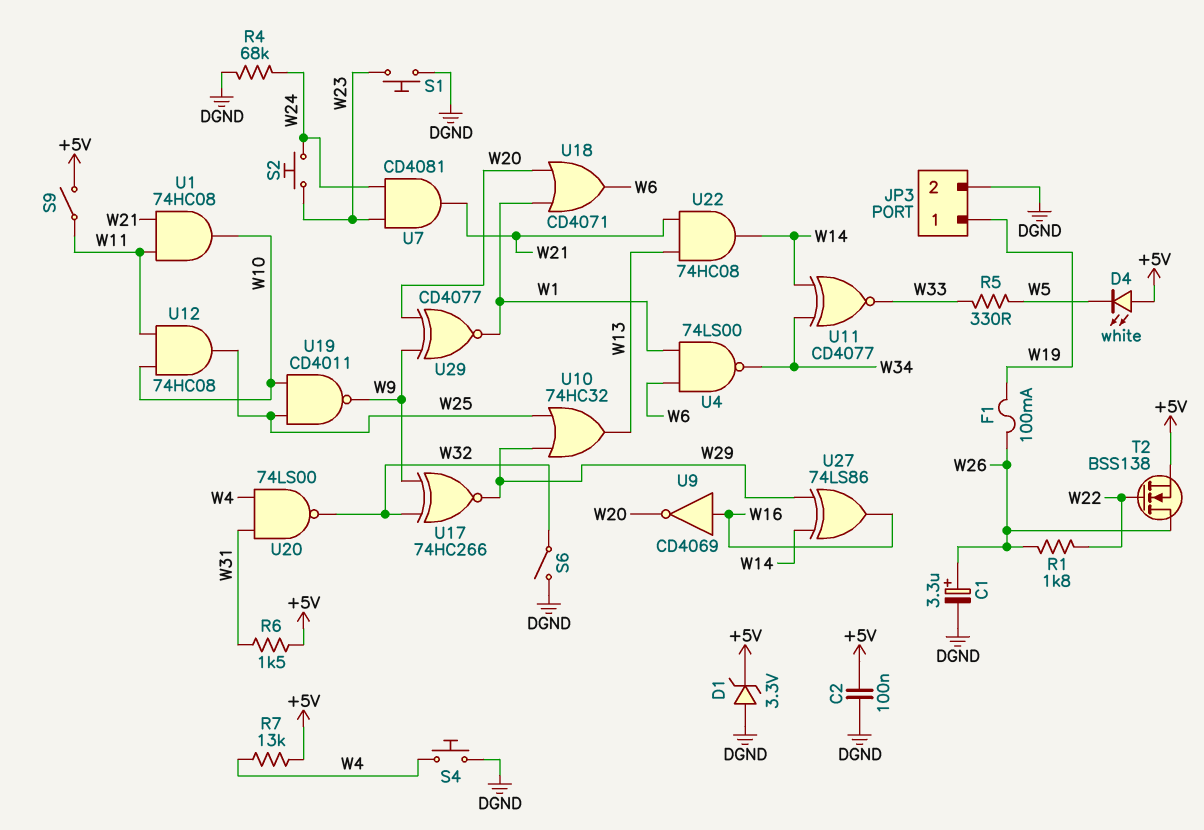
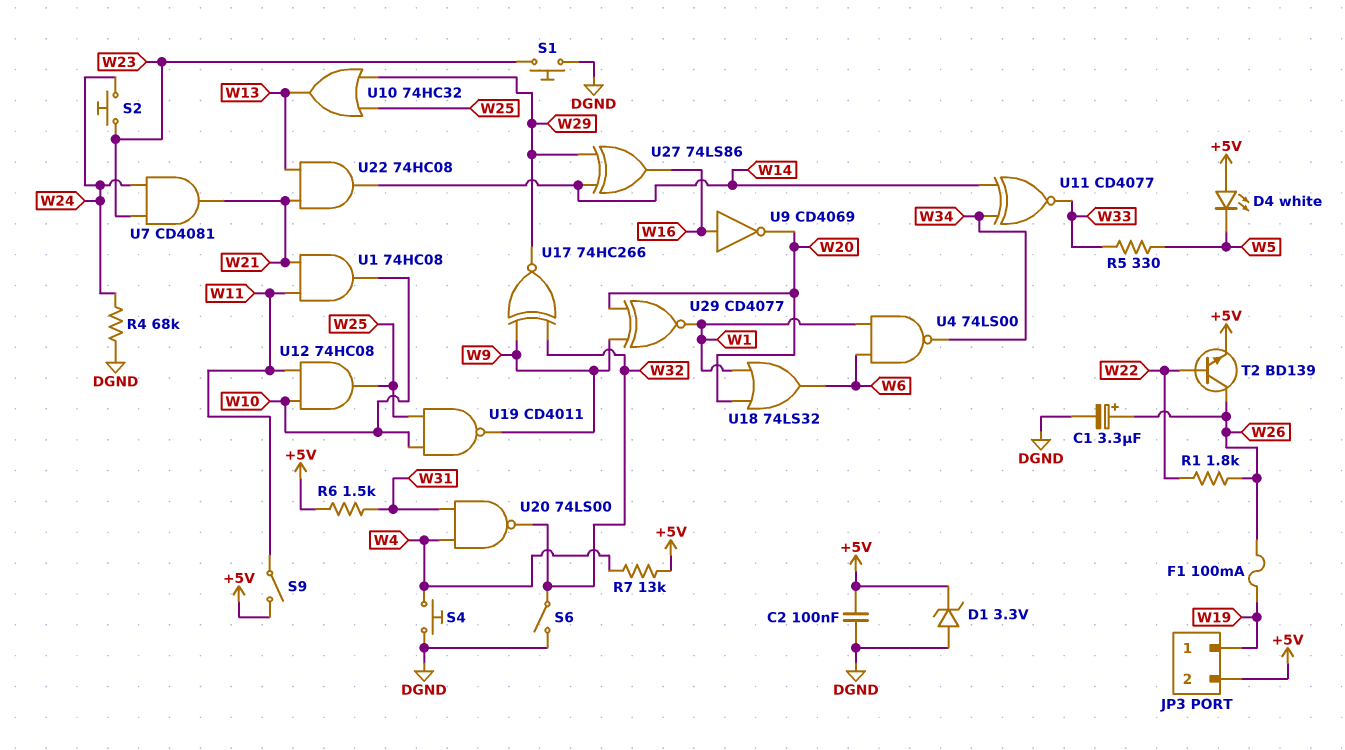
JP3 pin 2: DGND -> +5V
T2: NMOS BSS138 (G W22, D W26, S +5V) -> NPN BD139 (B W22, C W26, E +5V)
U18: OR CD4071 (in W1, in W20, out W6) -> OR 74LS32 (in W1, in W20, out W6)

